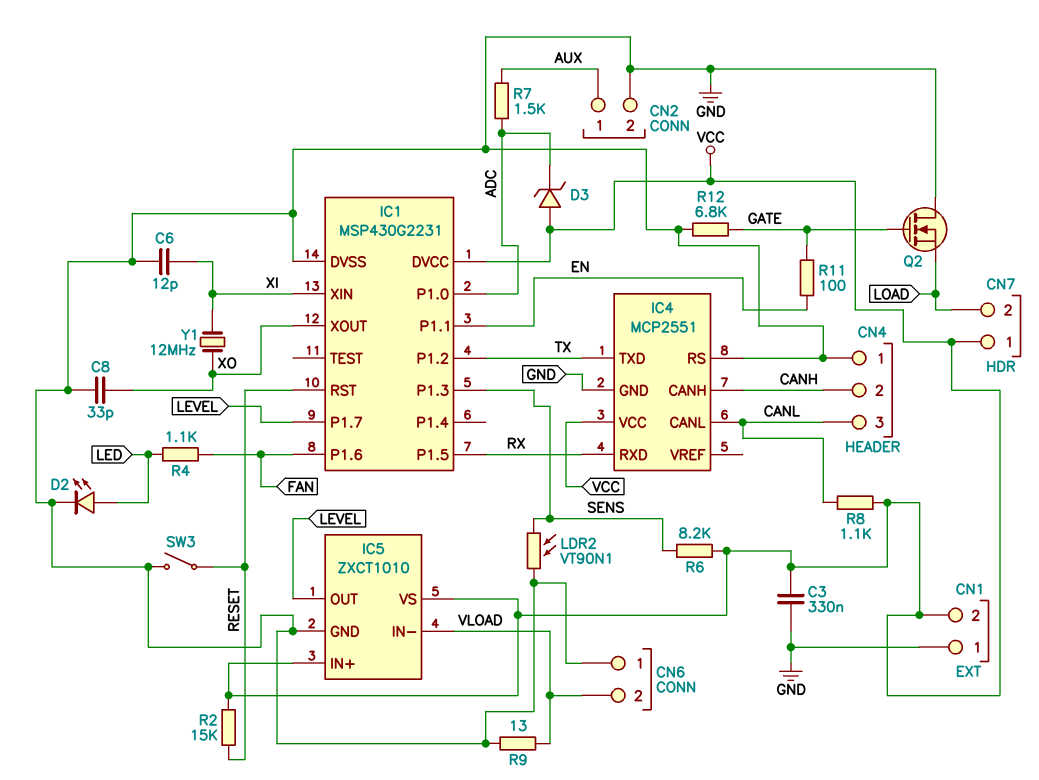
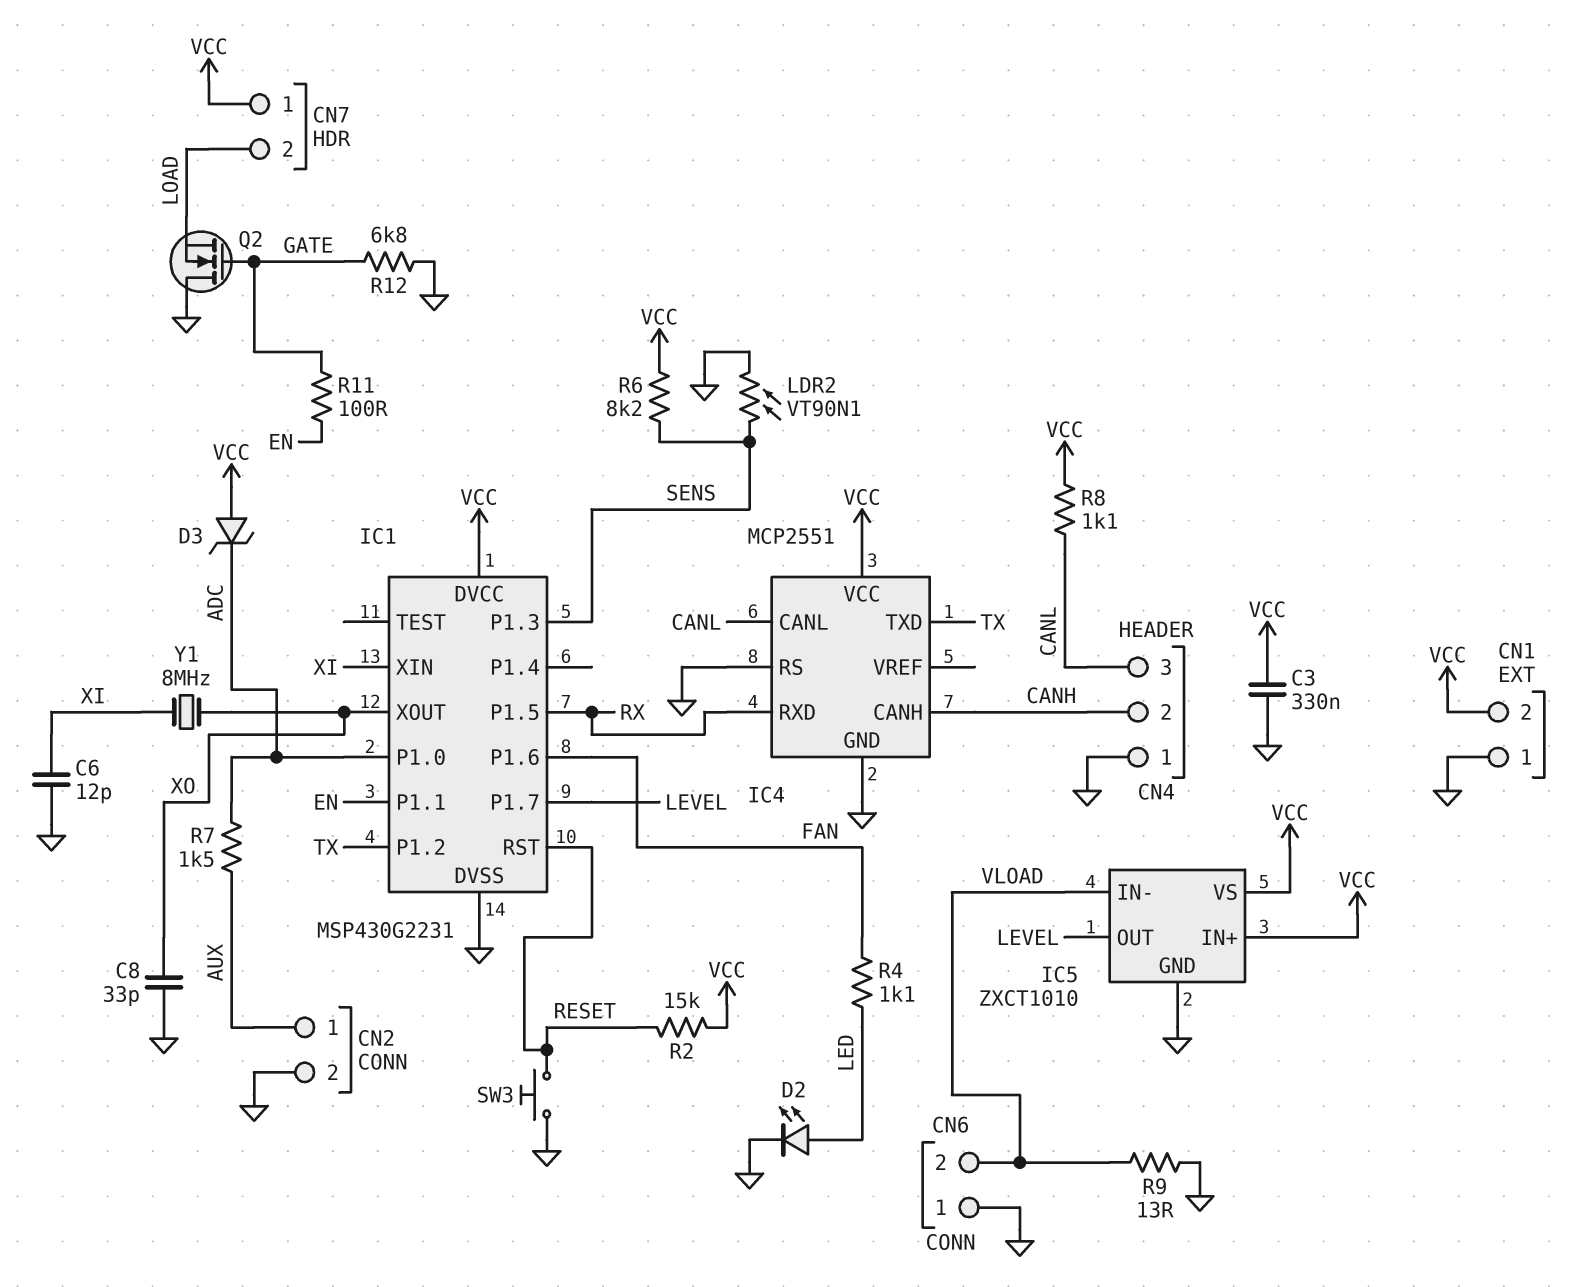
SW3: switch (GND, RESET) -> button (GND, RESET)
Y1: 12MHz (XI, XO) -> 8MHz (XI, XO)

